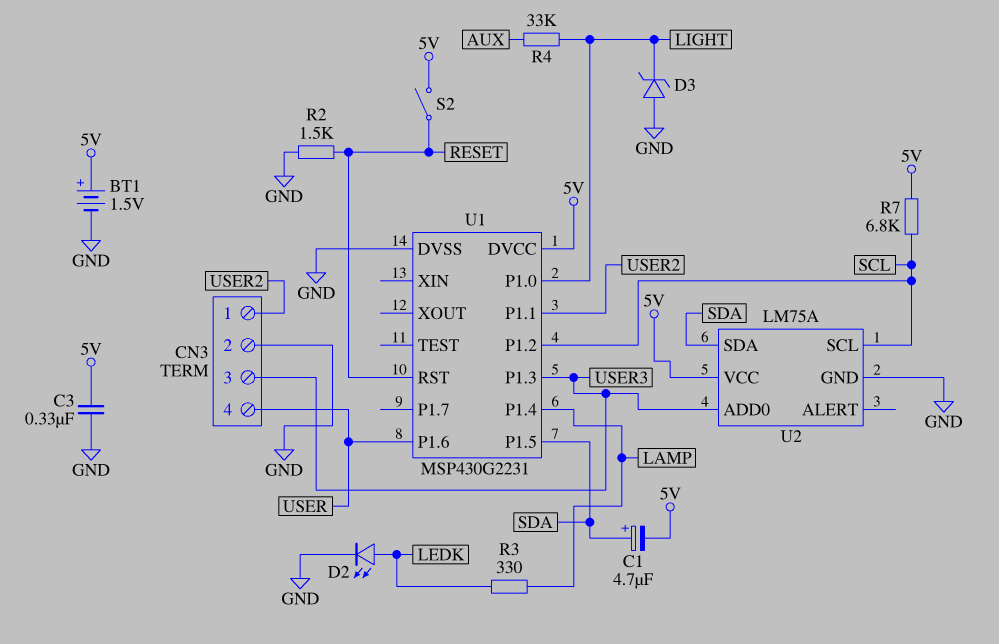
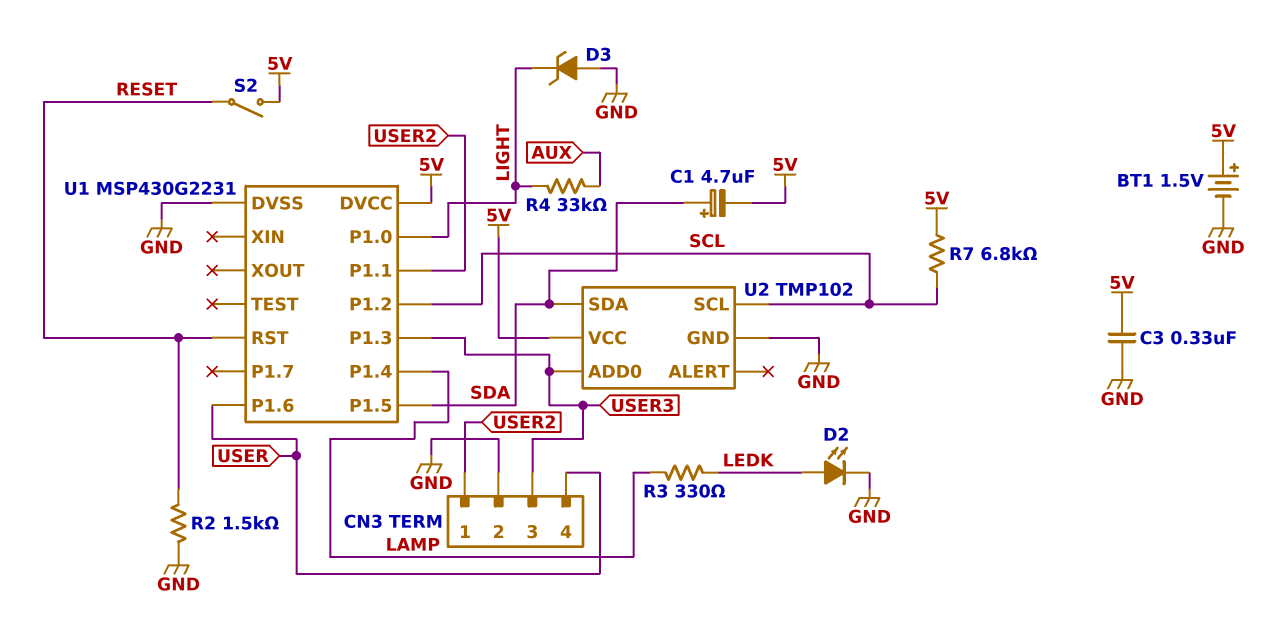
U2: LM75A -> TMP102

